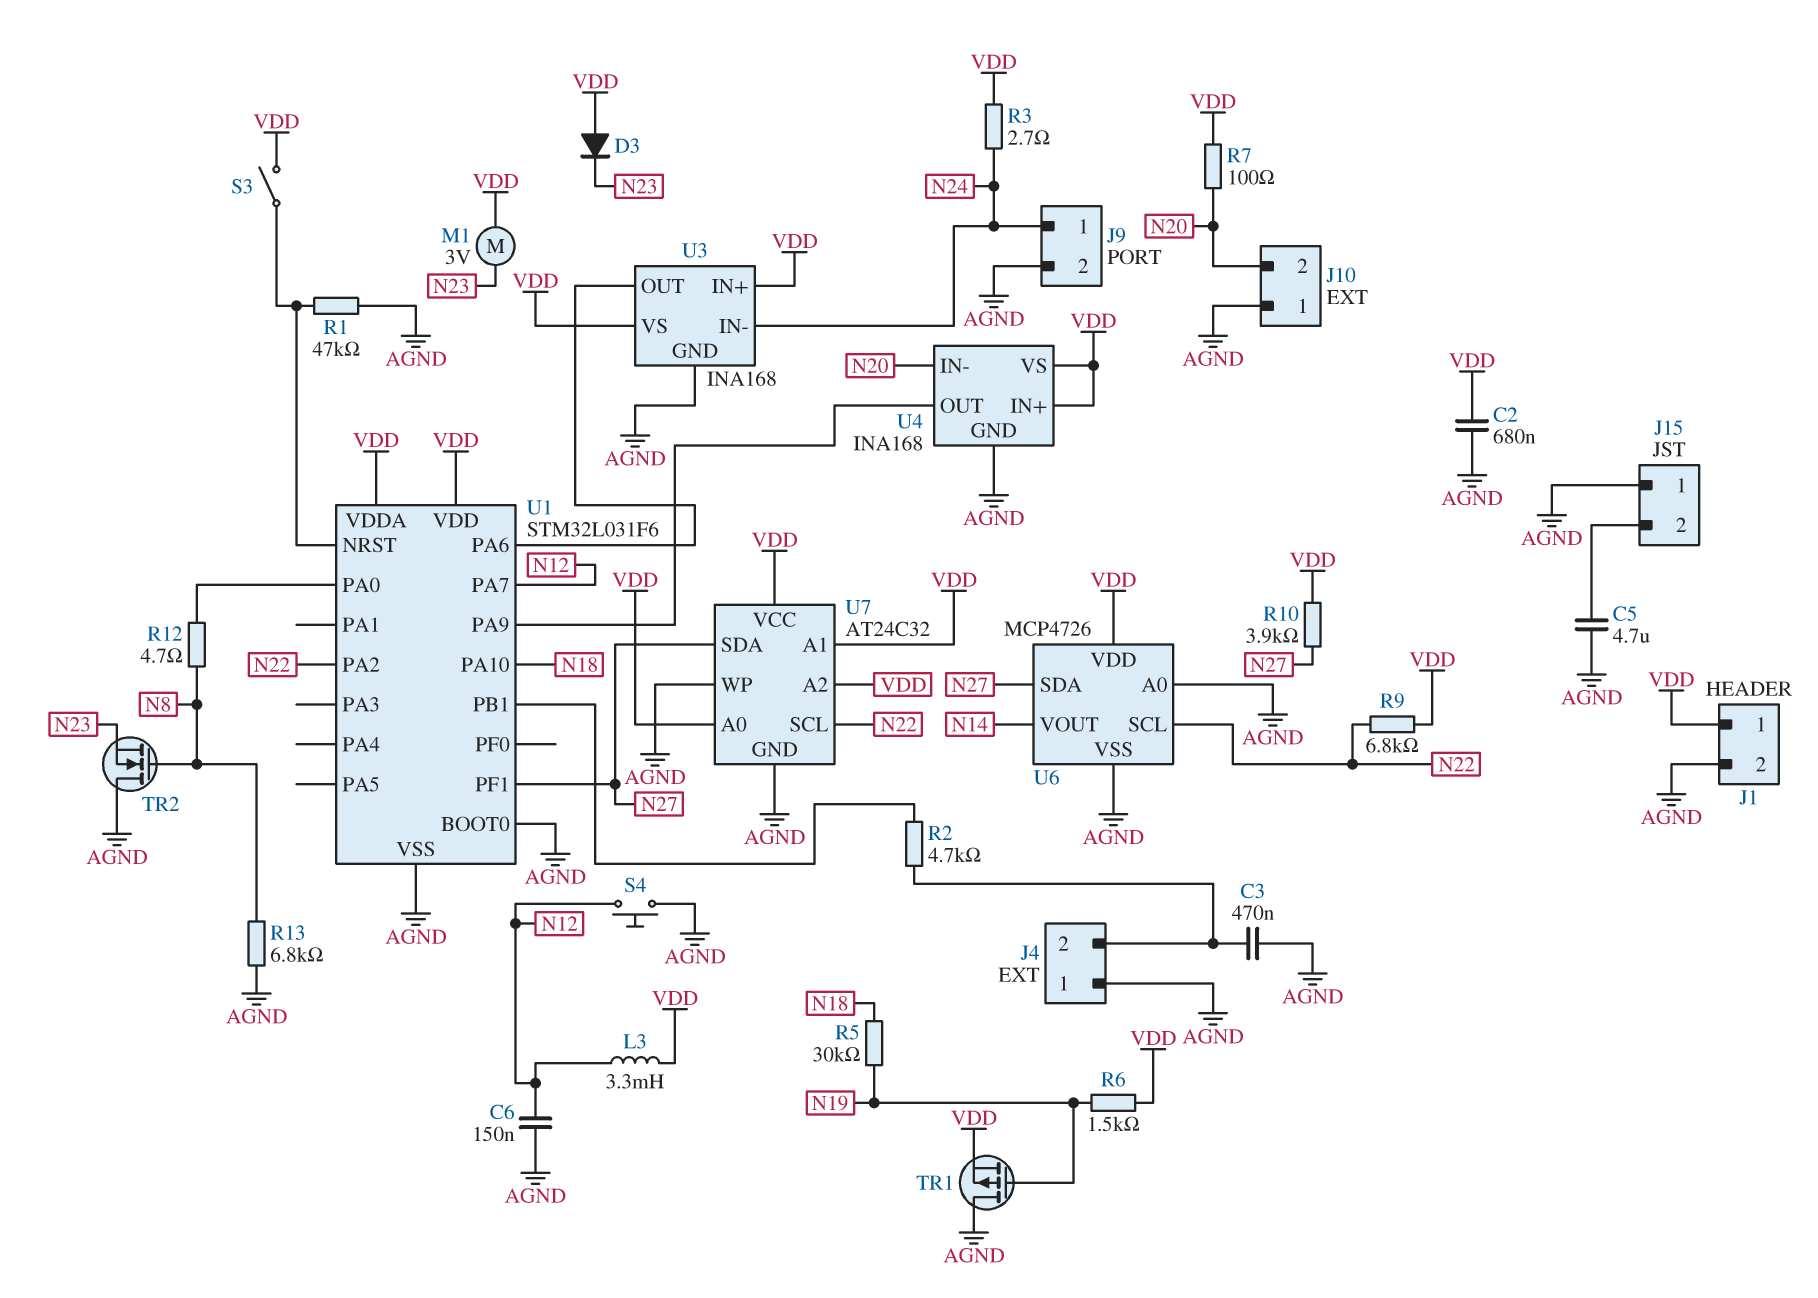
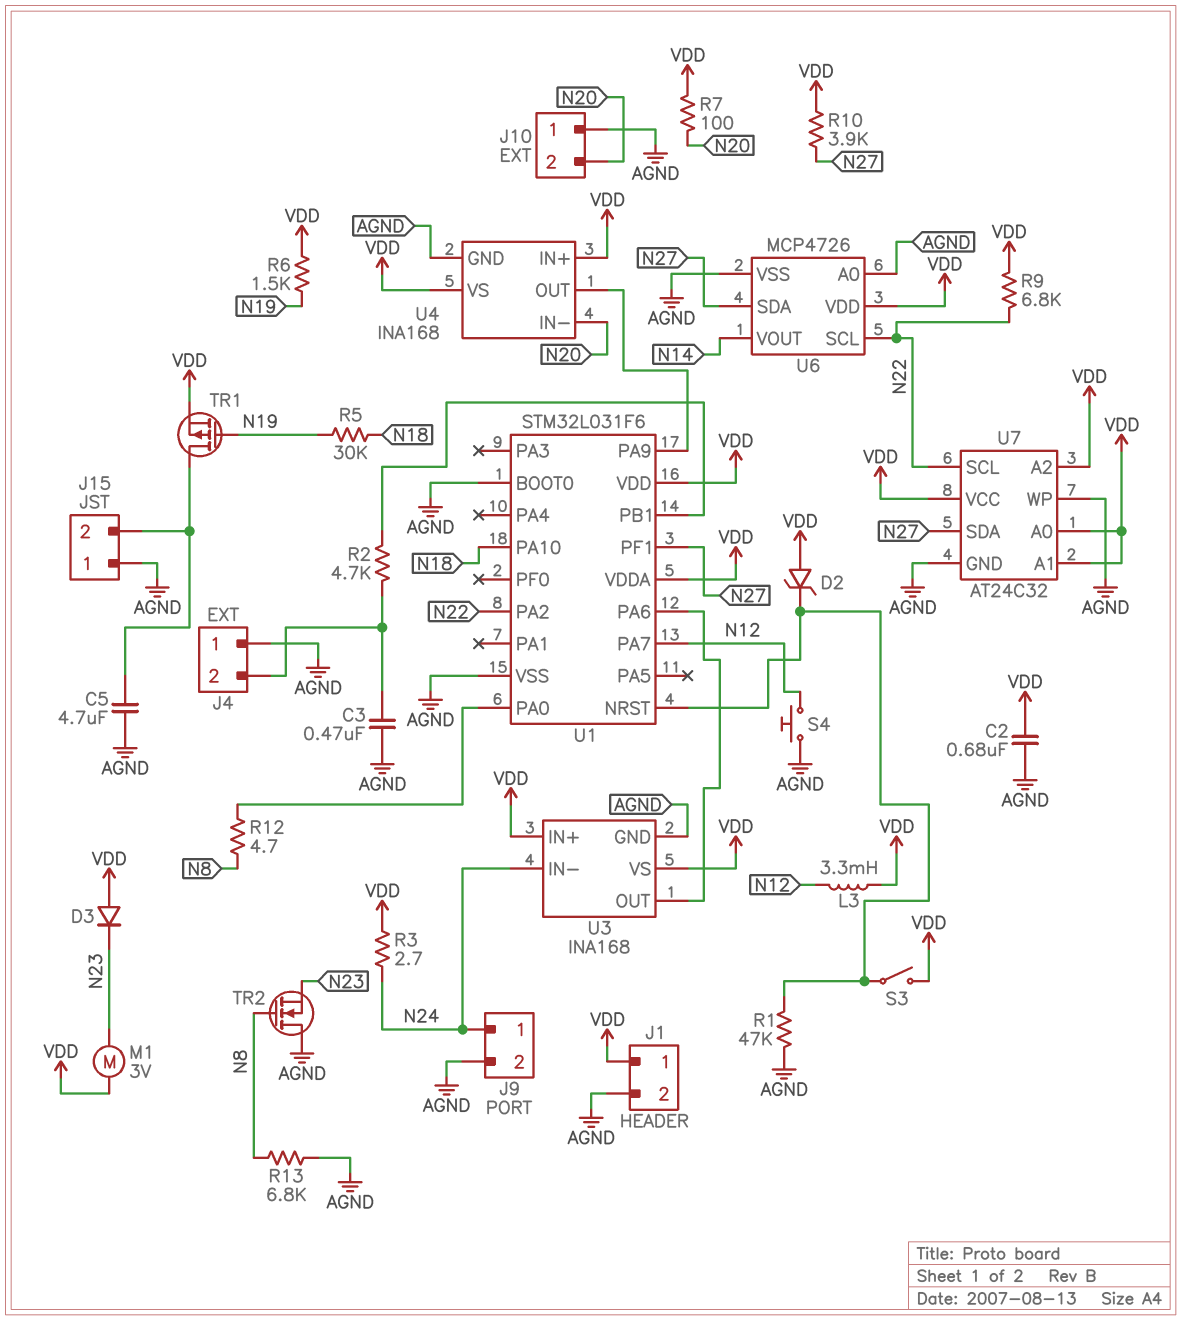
C6: 150nF (AGND, N12) -> none
D2: none -> zener (A VDD, K U1/NRST)
TR1: PMOS (G N19, D AGND, S VDD) -> PMOS (G N19, D J15/2, S VDD)

